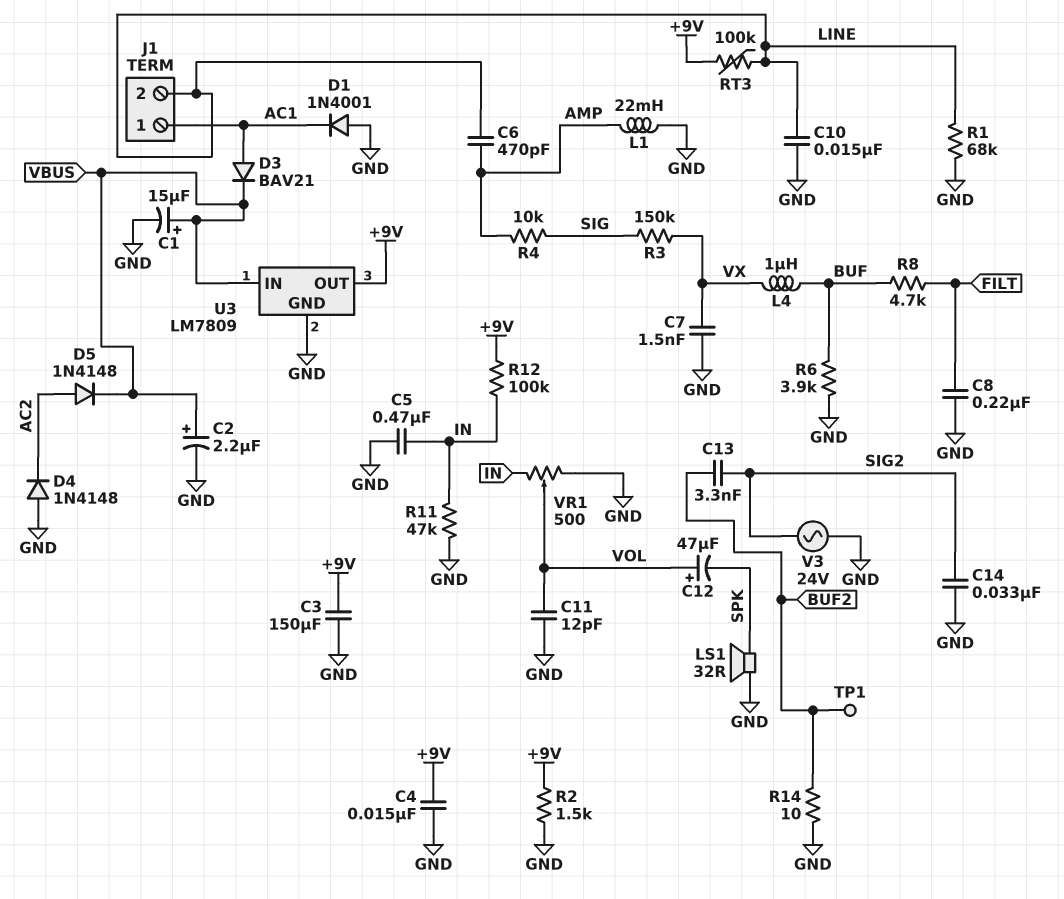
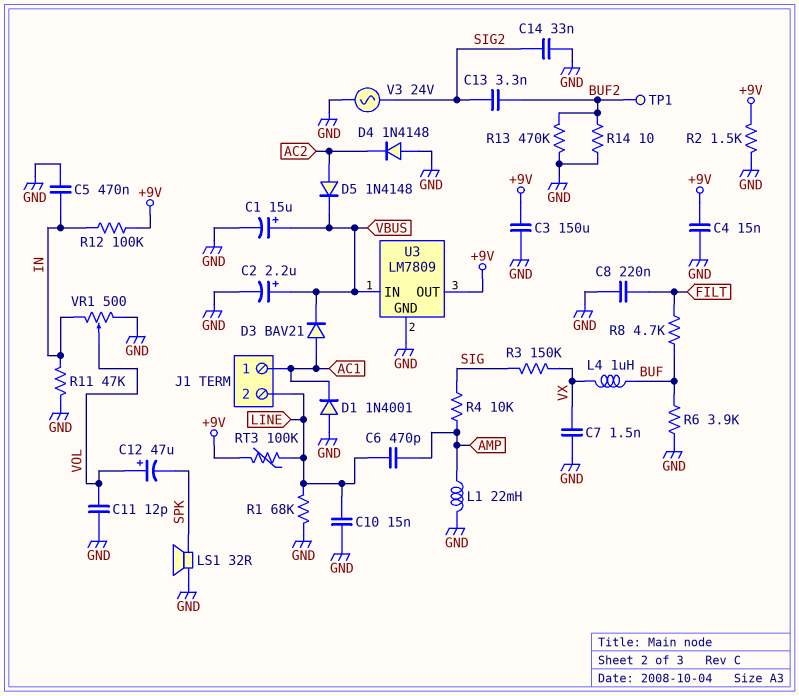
R13: none -> 470k (BUF2, GND)

